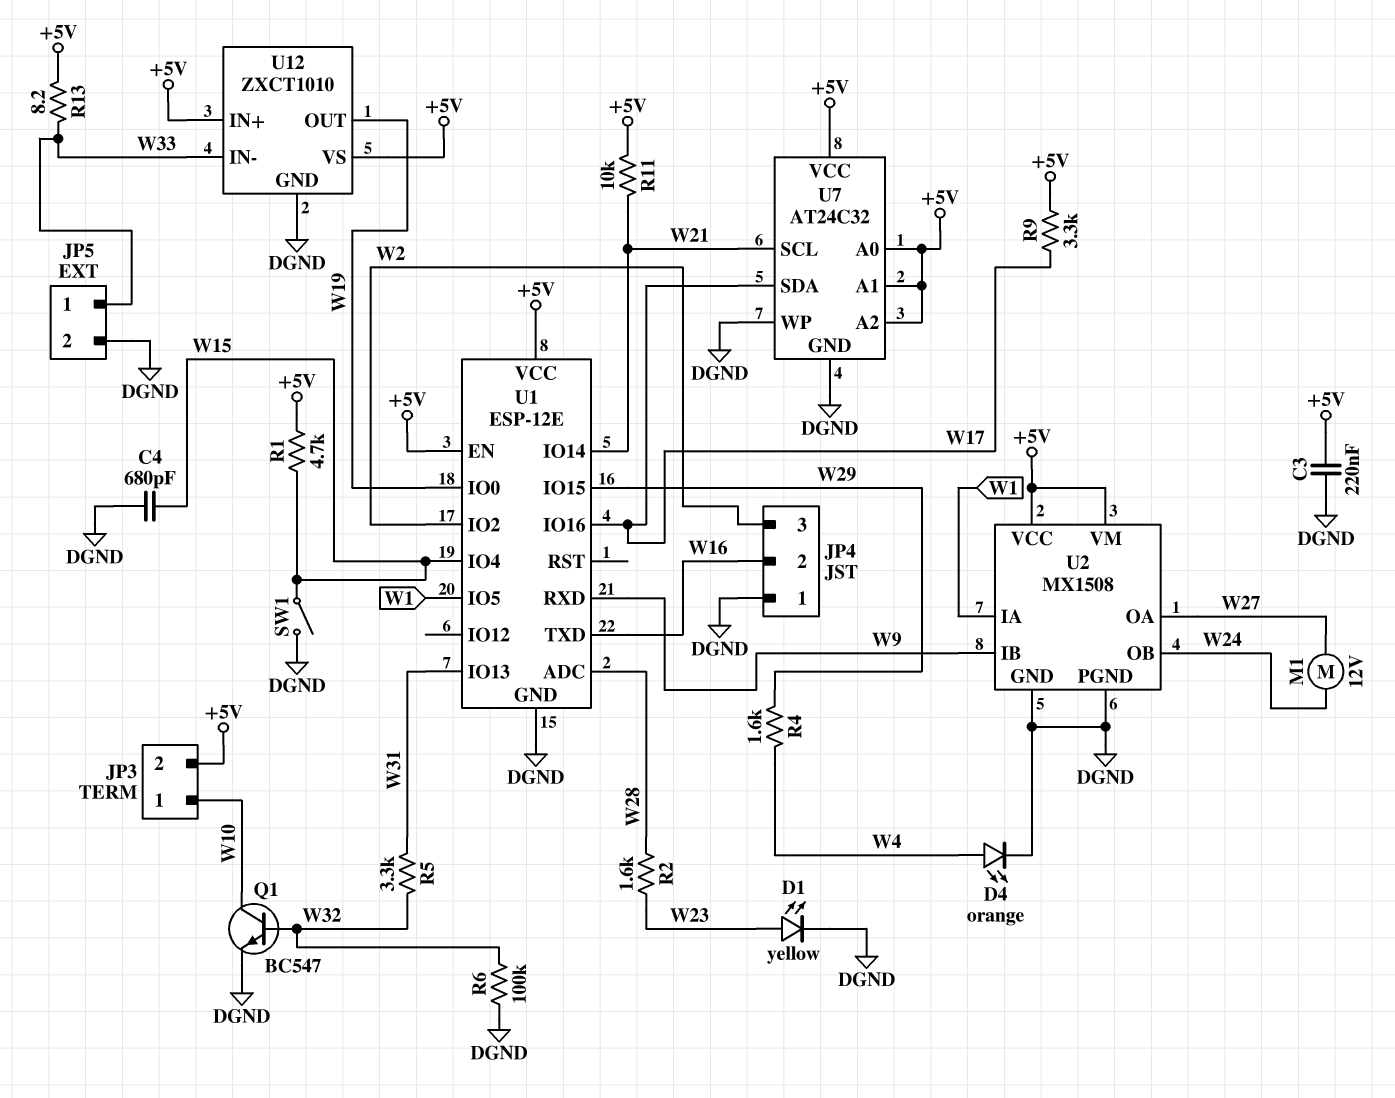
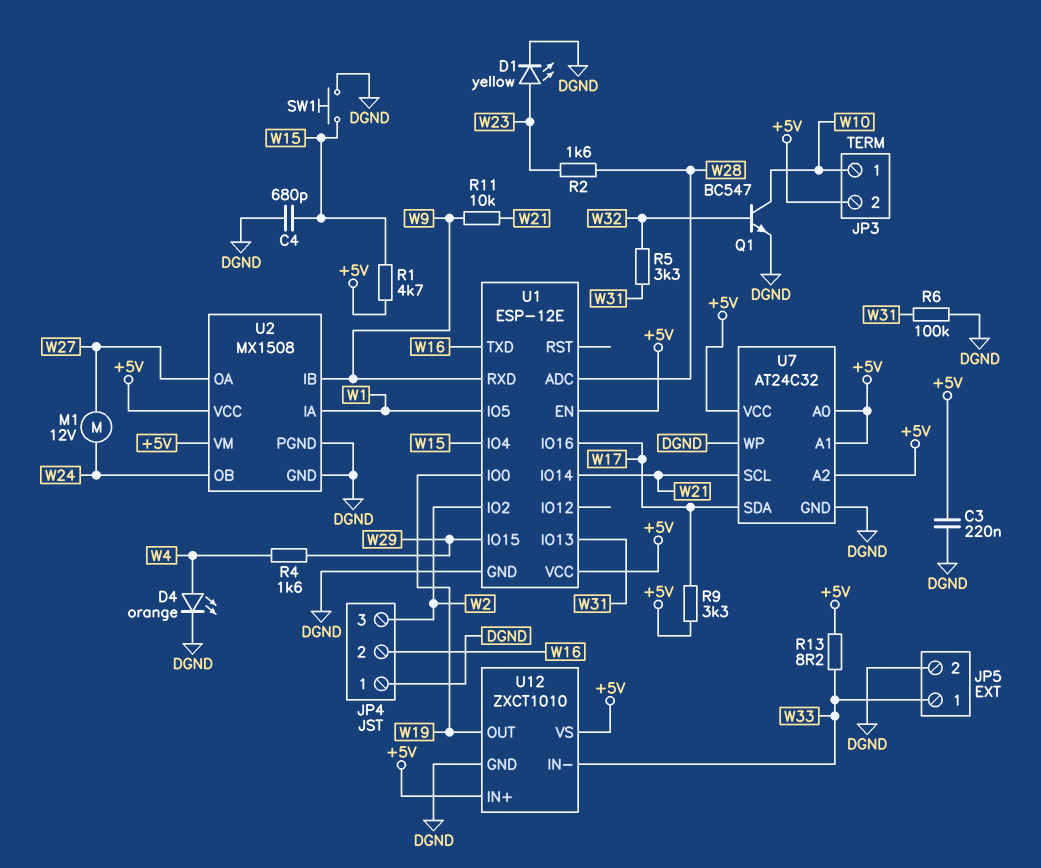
R6: 100k (DGND, W32) -> 100k (DGND, W31)
R11: 10k (+5V, W21) -> 10k (W9, W21)
SW1: switch (DGND, W15) -> button (DGND, W15)

